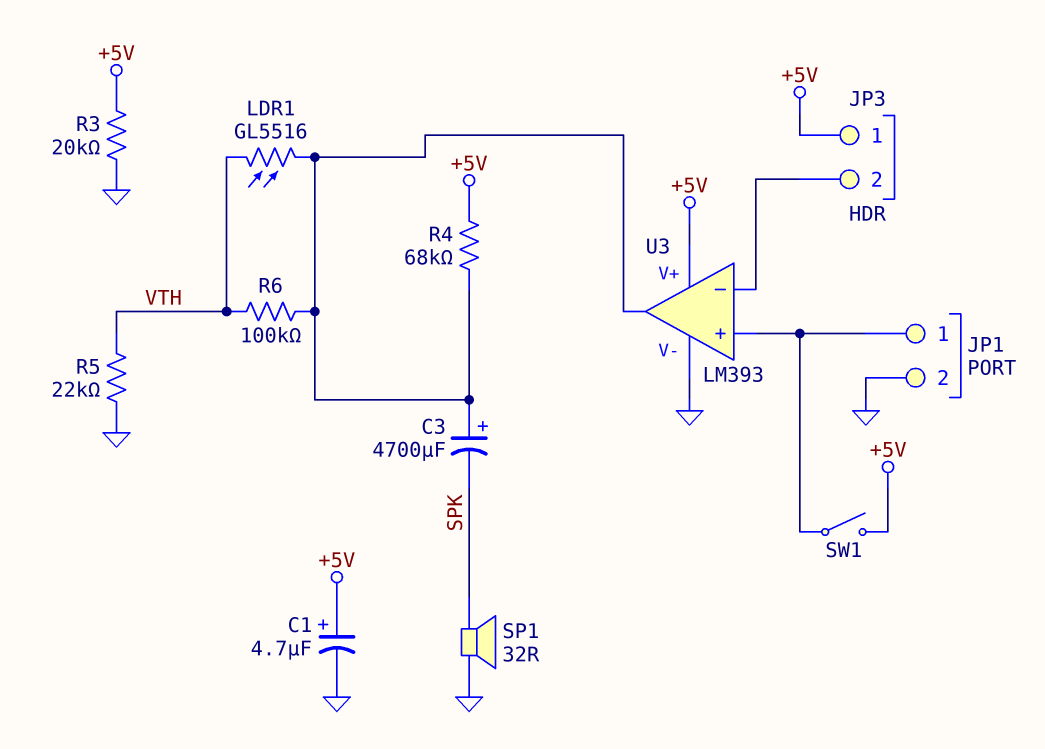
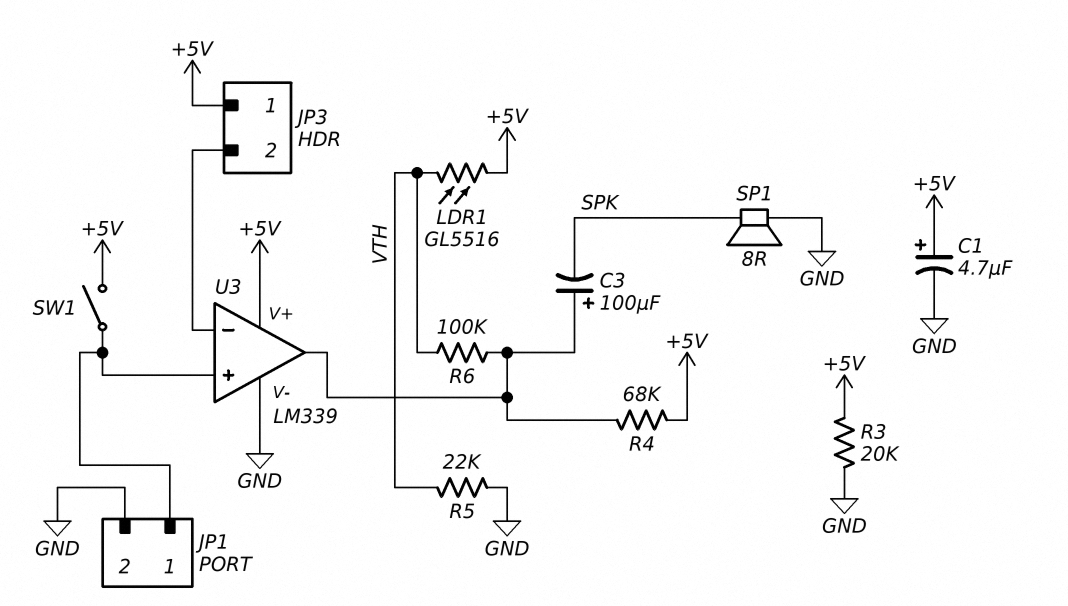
C3: 4700uF (plus U3/out, minus SPK) -> 100uF (plus U3/out, minus SPK)
LDR1: GL5516 (U3/out, VTH) -> GL5516 (+5V, VTH)
SP1: speaker 32R (GND, SPK) -> speaker 8R (GND, SPK)
U3: LM393 -> LM339

